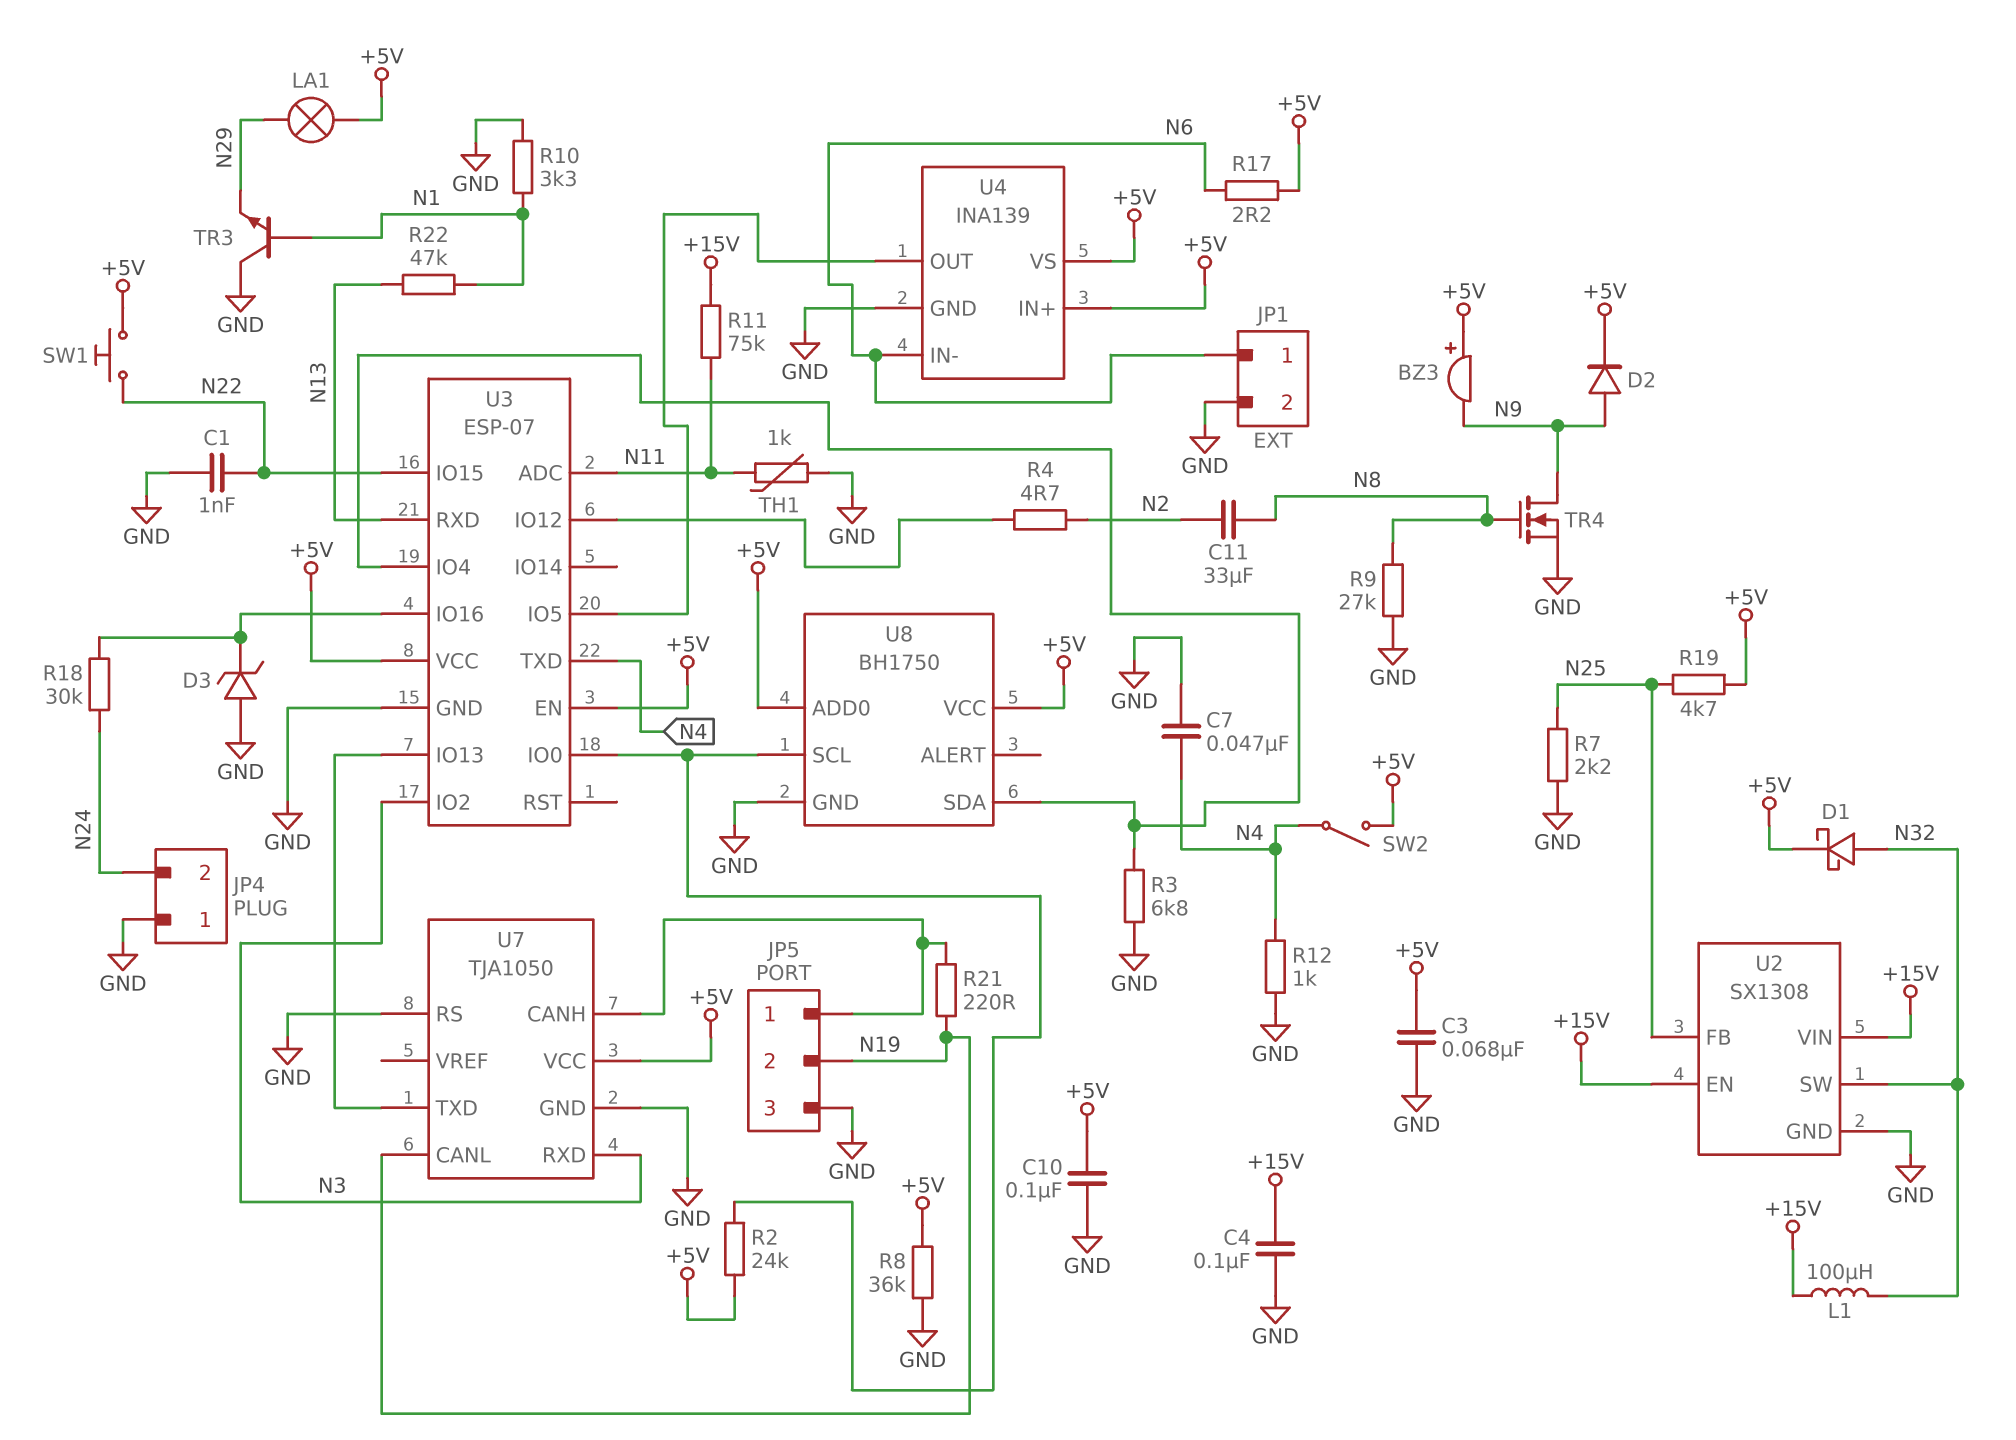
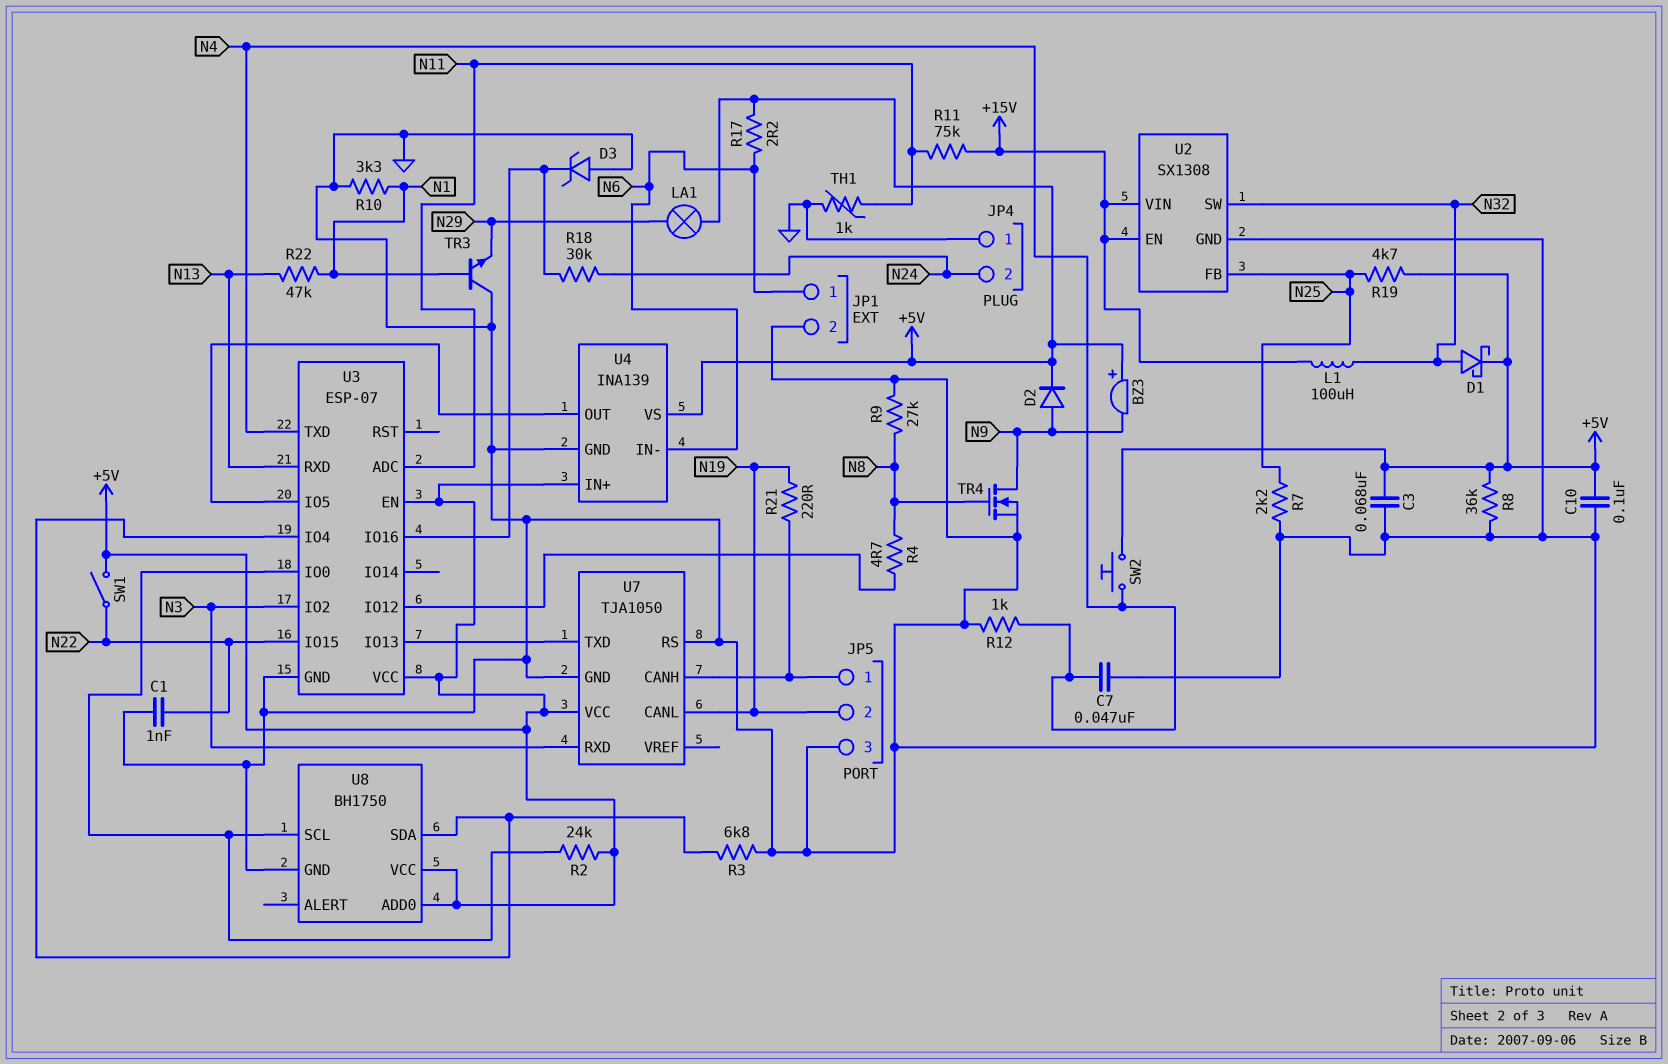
C4: 100nF (+15V, GND) -> none
C11: 33uF (N2, N8) -> none
R4: 4.7 (N2, U3/IO12) -> 4.7 (N8, U3/IO12)
SW1: button (+5V, N22) -> switch (+5V, N22)
SW2: switch (+5V, N4) -> button (+5V, N4)

